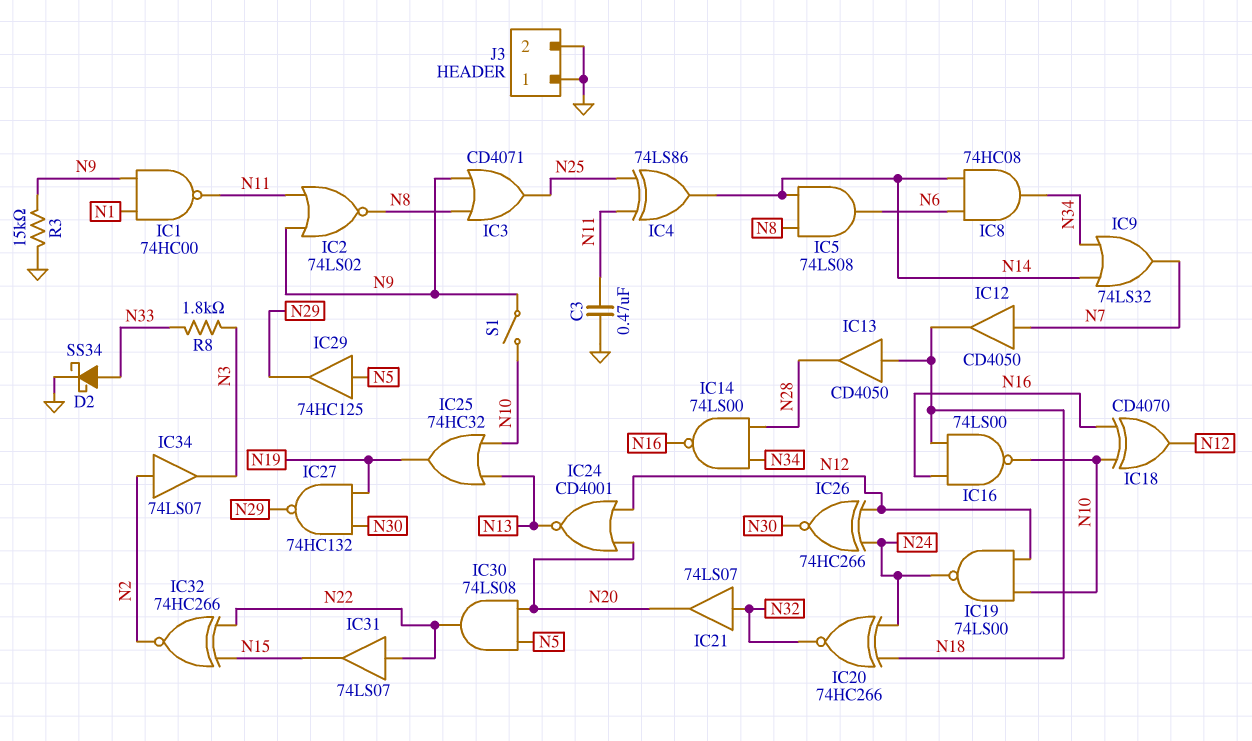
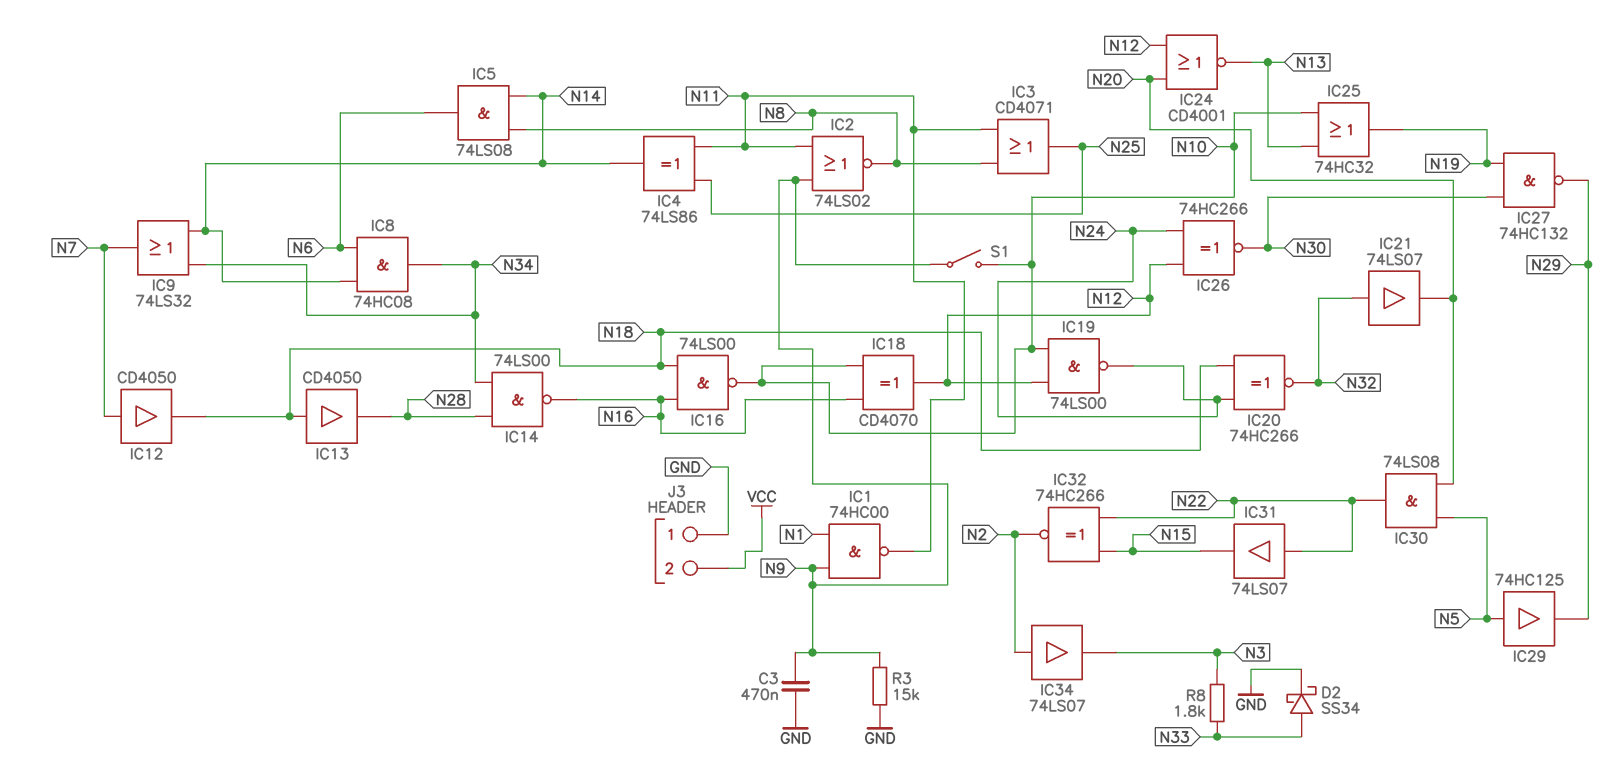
C3: 470nF (GND, N11) -> 470nF (GND, N9)
IC3: OR CD4071 (in N8, in N9, out N25) -> OR CD4071 (in N8, in N11, out N25)
J3 pin 2: GND -> VCC

